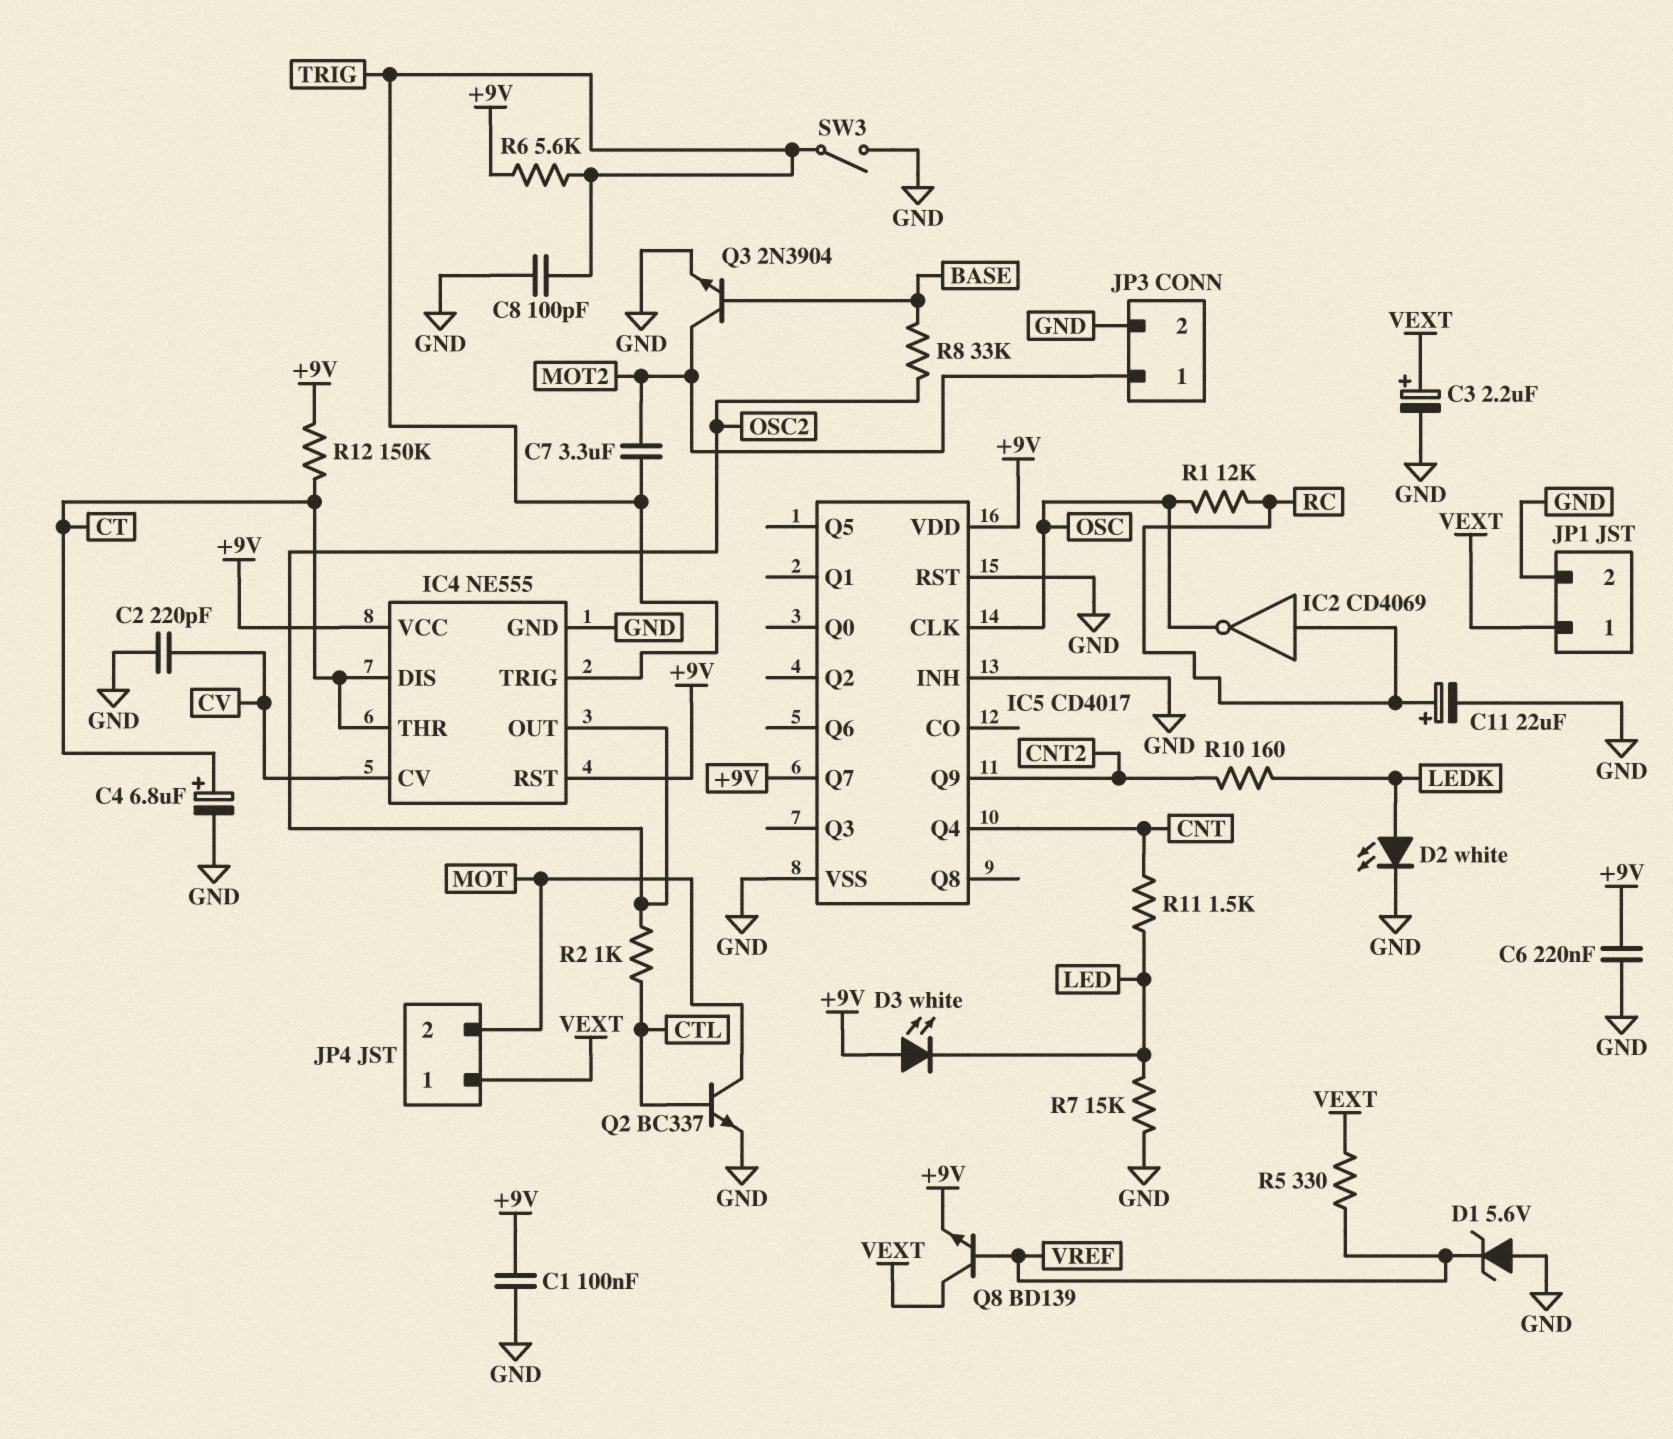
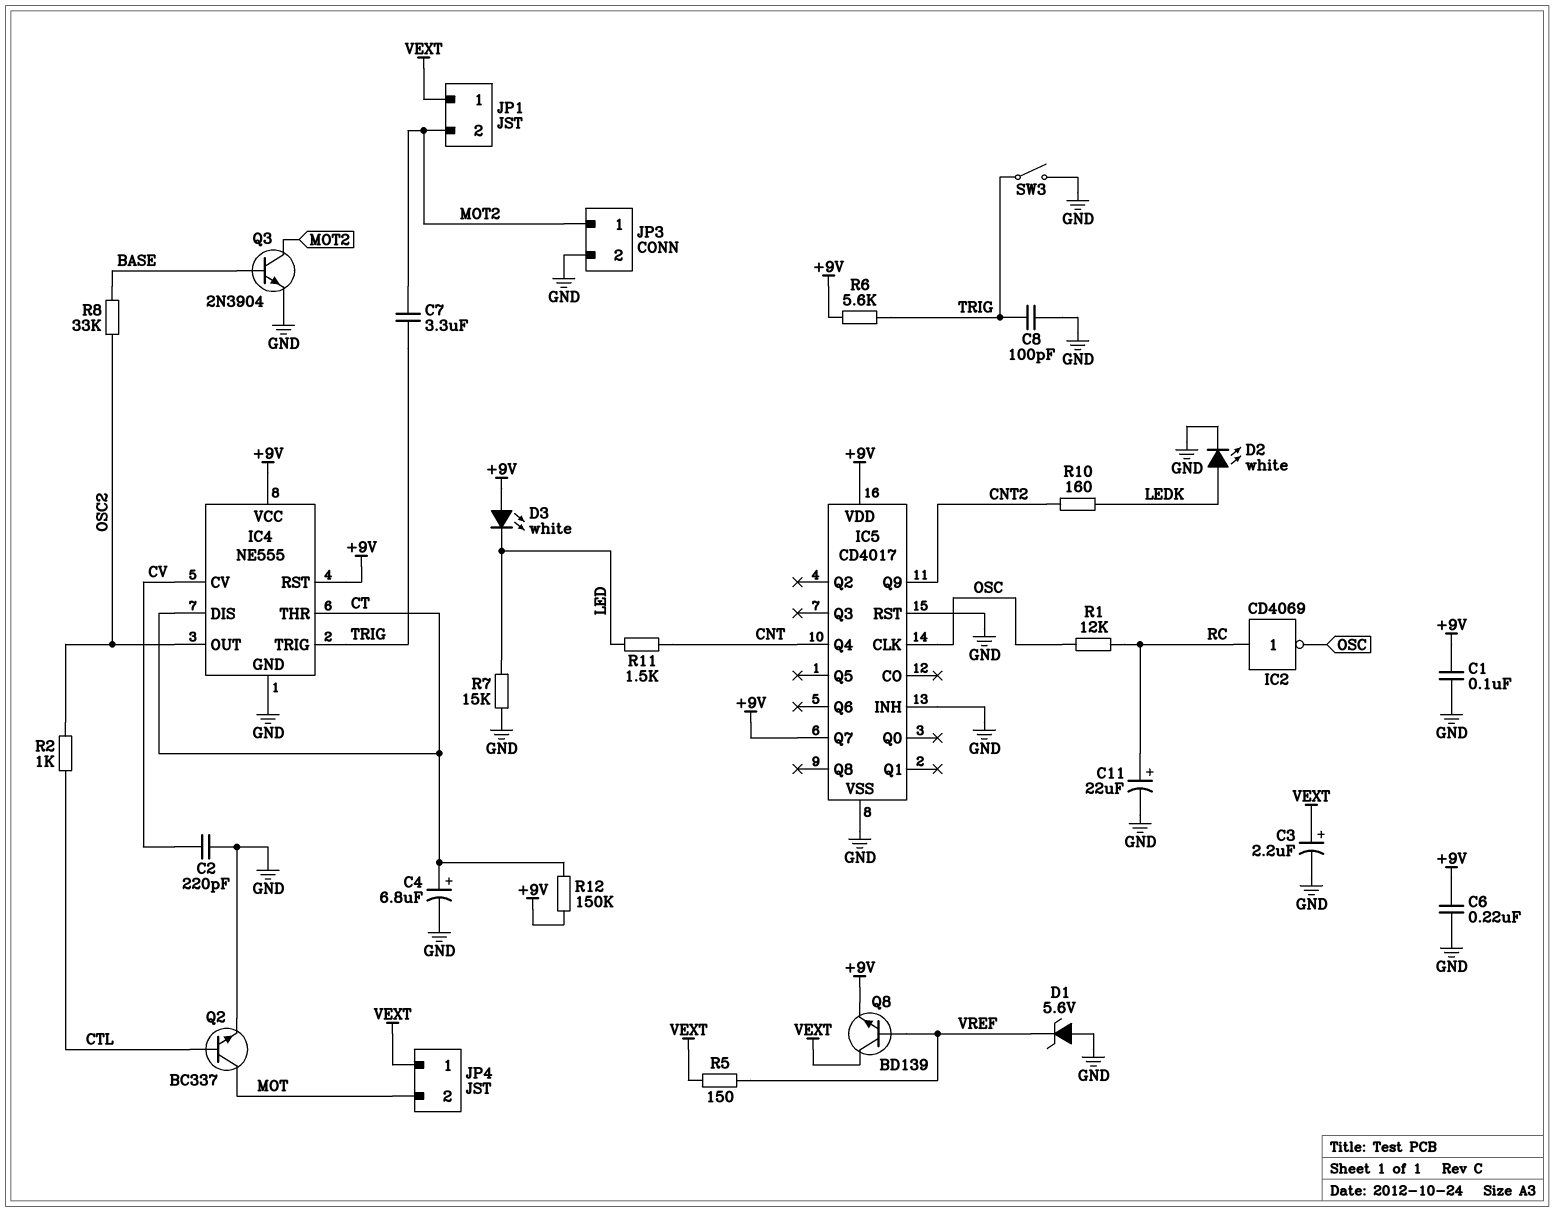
JP1 pin 2: GND -> MOT2
R5: 330 (VEXT, VREF) -> 150 (VEXT, VREF)

